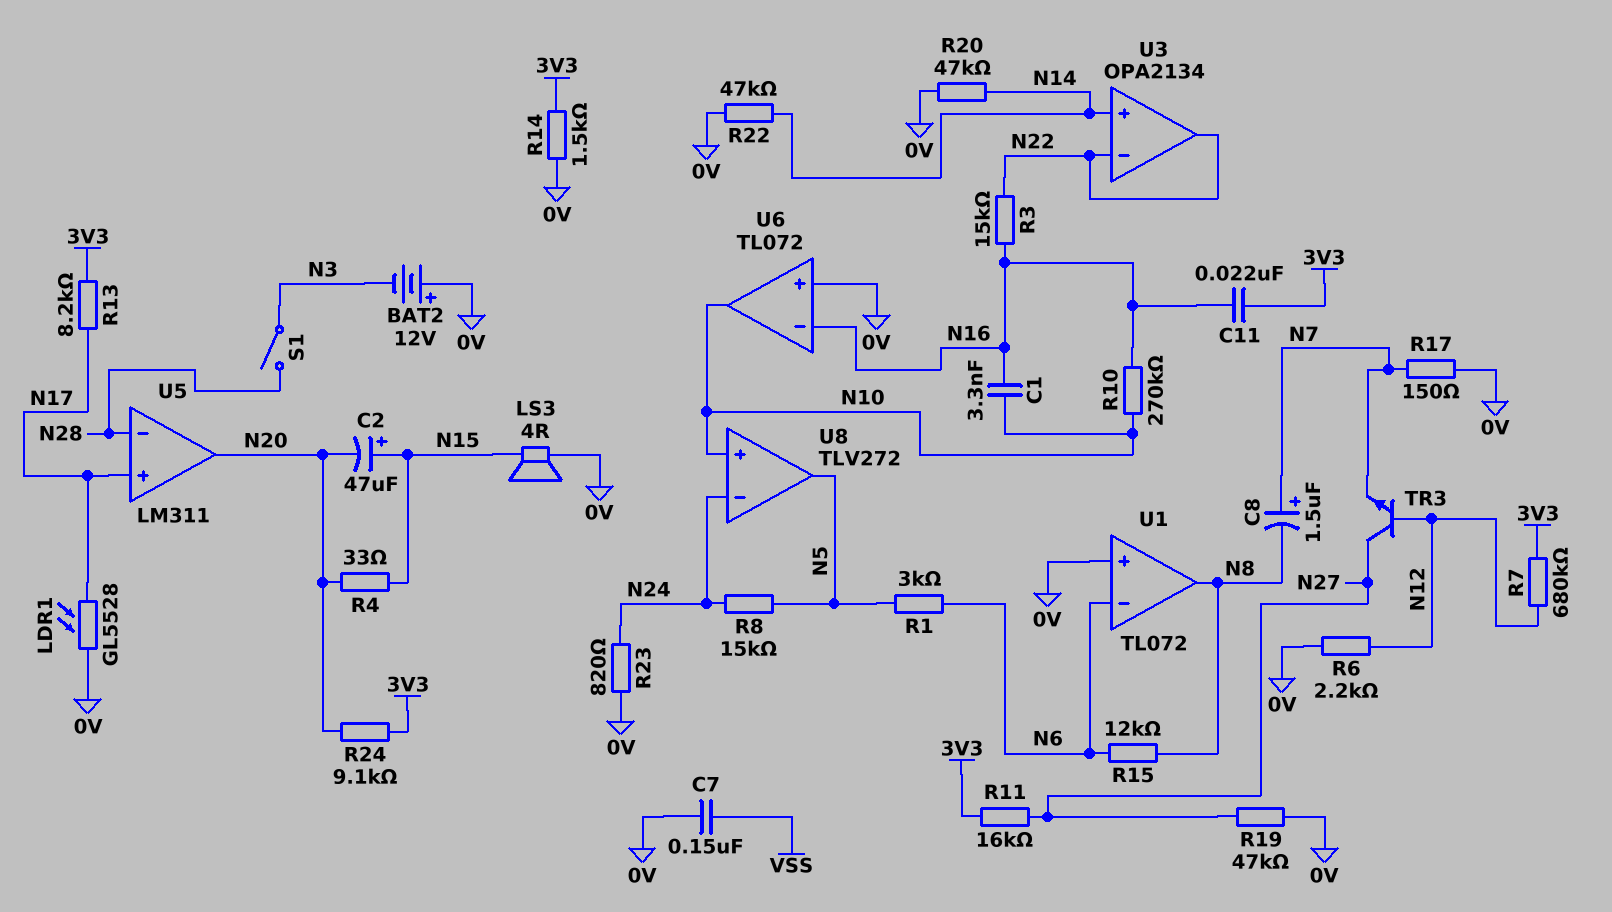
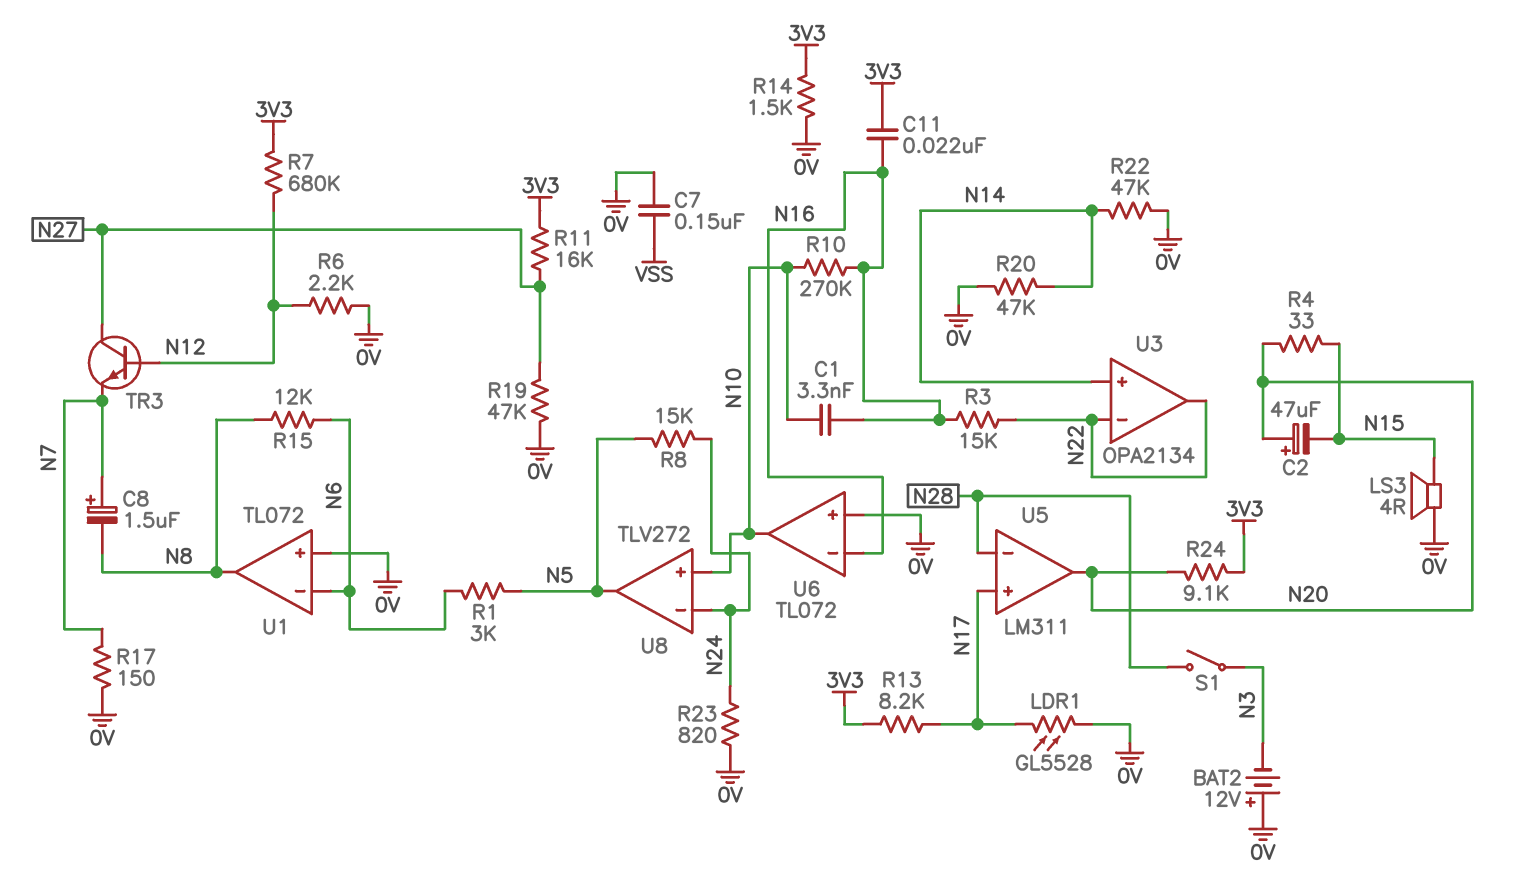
C2: 47uF (plus N15, minus N20) -> 47uF (plus N20, minus N15)

